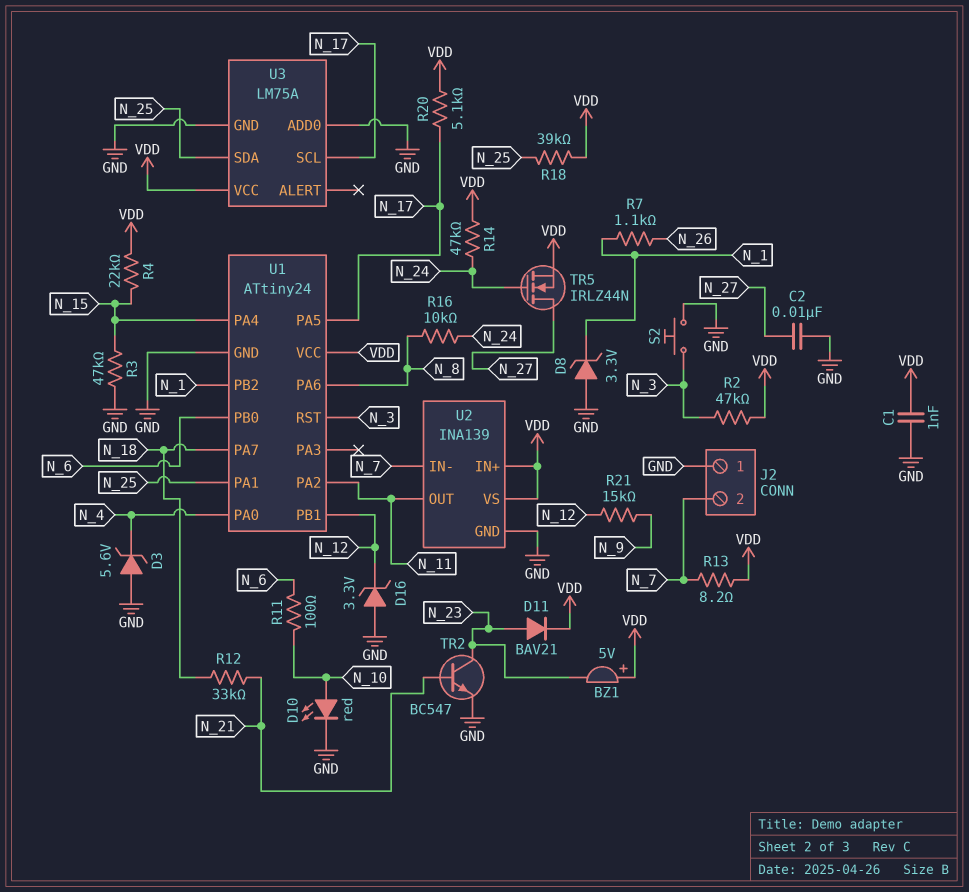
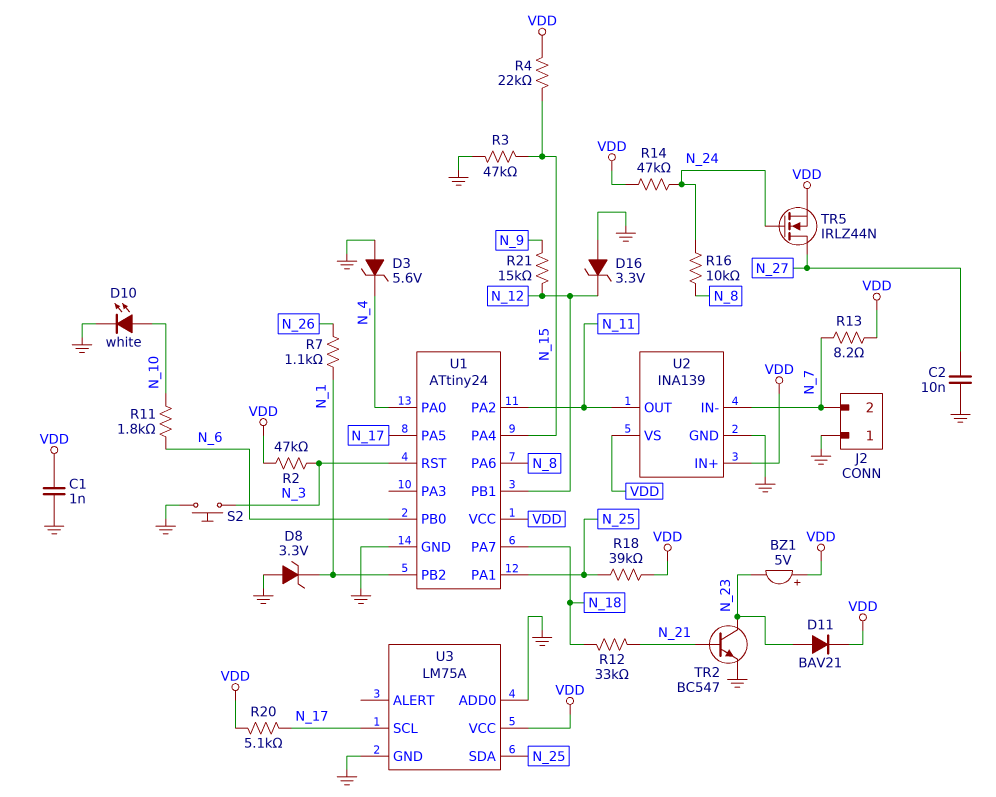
D10: LED red (A N_10, K GND) -> LED white (A N_10, K GND)
R11: 100 (N_6, N_10) -> 1.8k (N_6, N_10)

